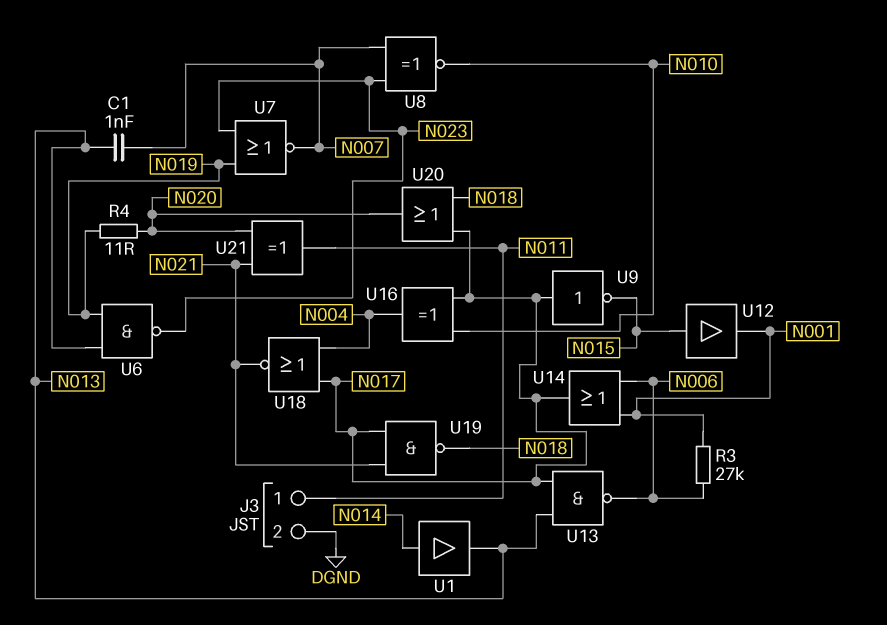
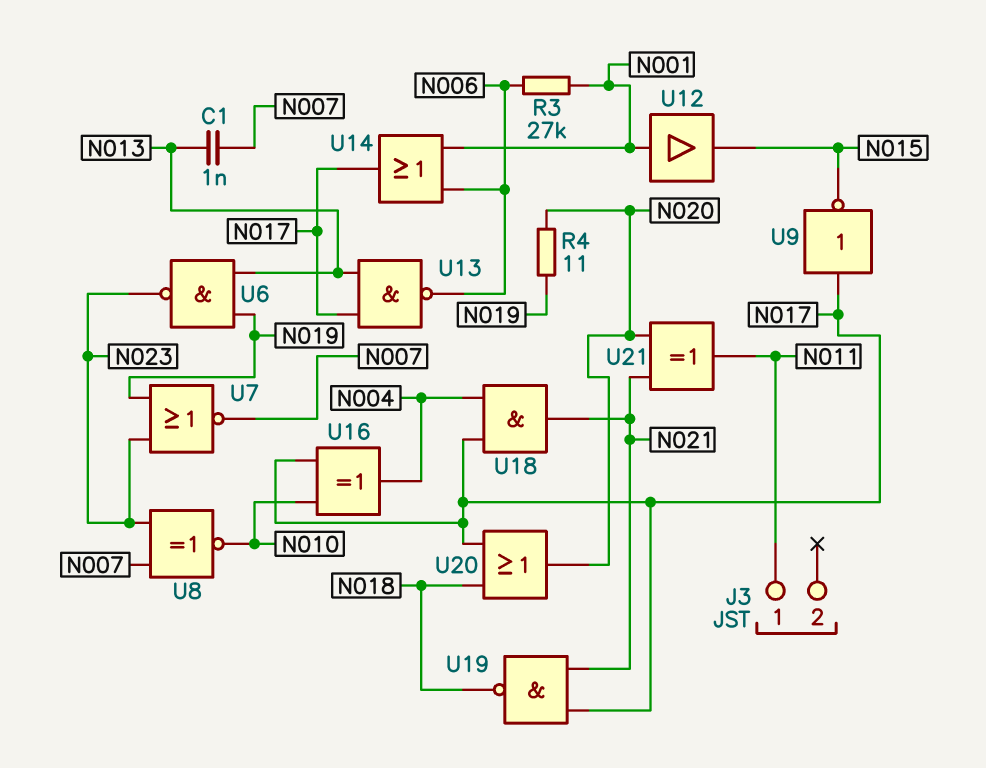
J3 pin 2: DGND -> none
U1: buffer (in N014, out N013) -> none
U12: buffer (in N015, out N001) -> buffer (in N001, out N015)
U18: NOR (in N004, in N017, out N021) -> AND (in N004, in N017, out N021)

